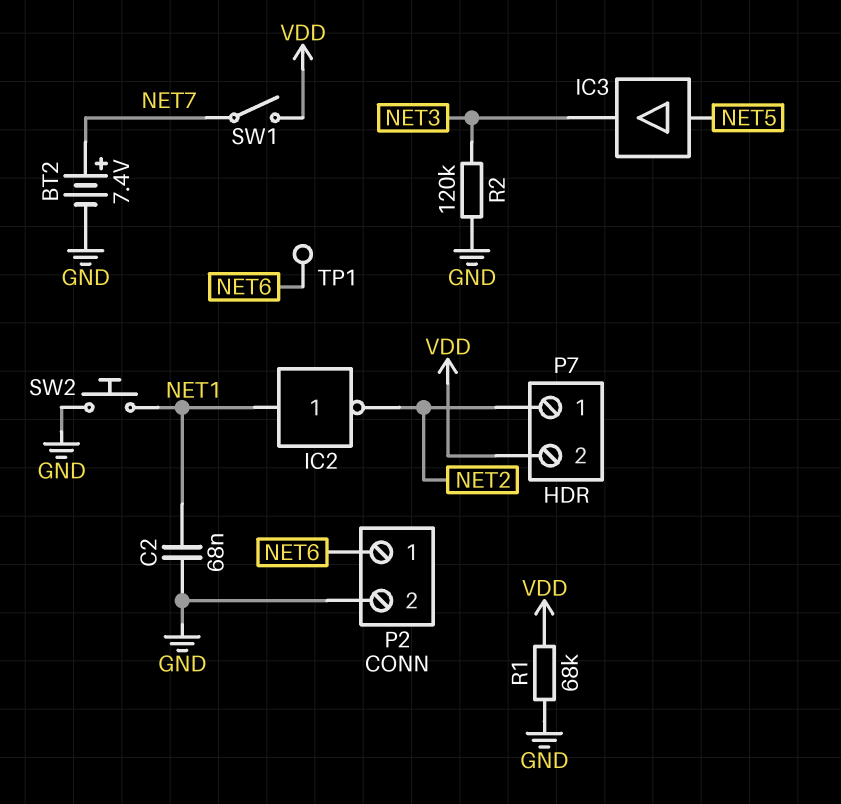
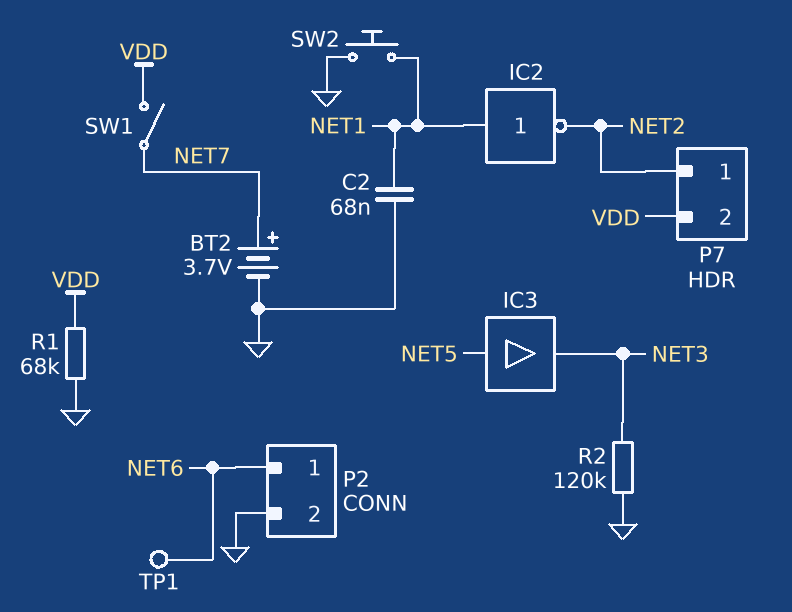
BT2: 7.4V (plus NET7, minus GND) -> 3.7V (plus NET7, minus GND)

